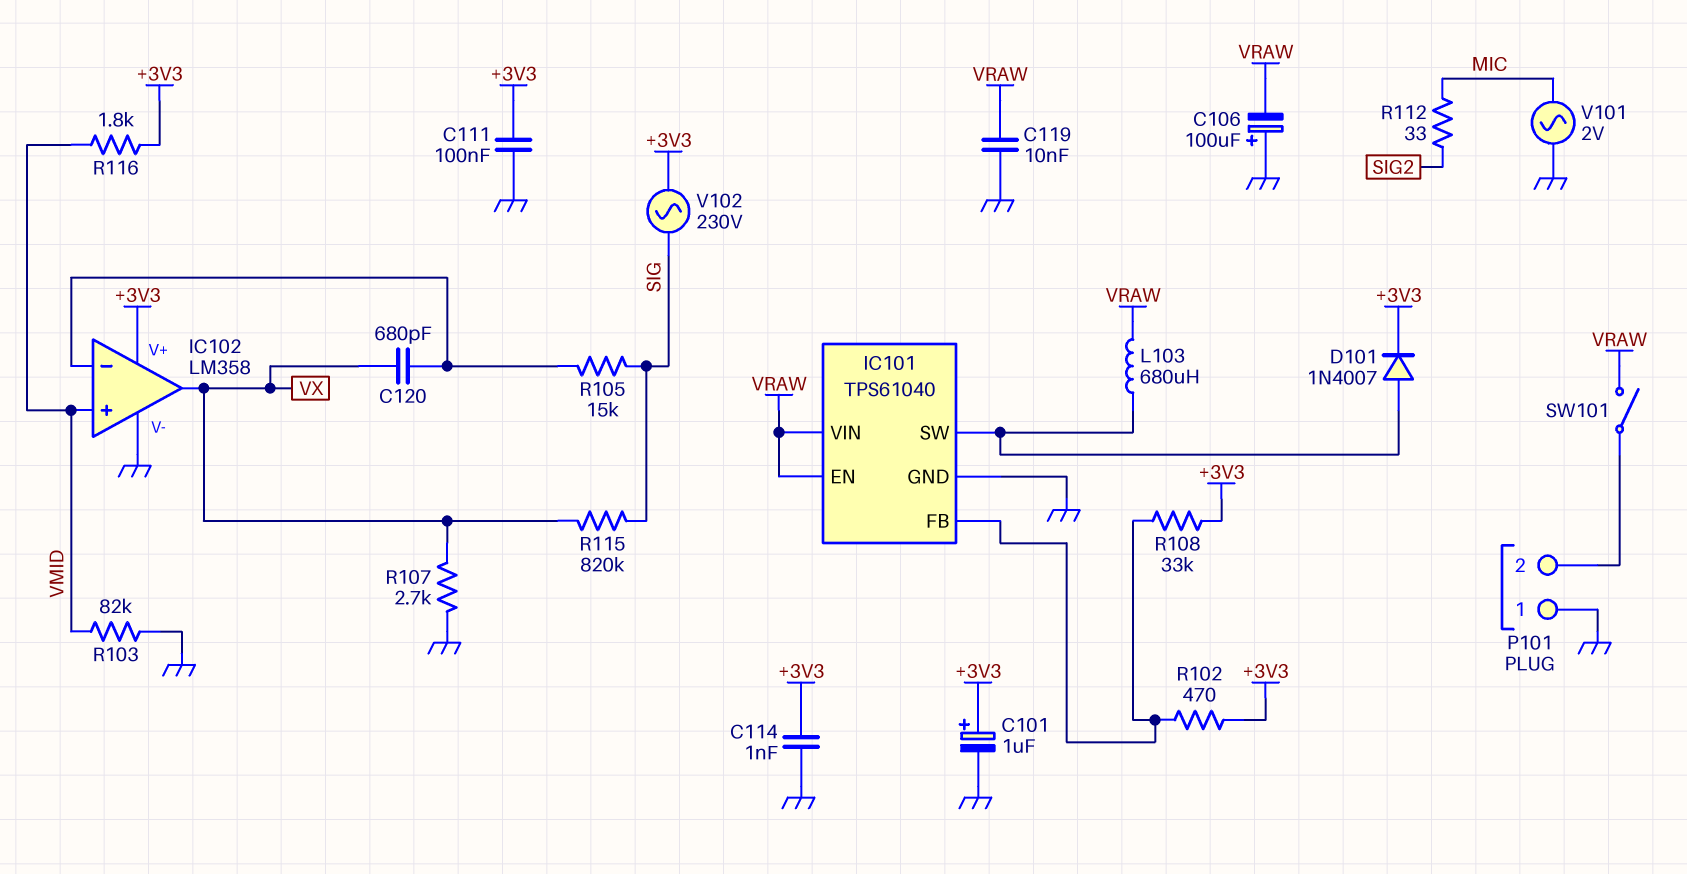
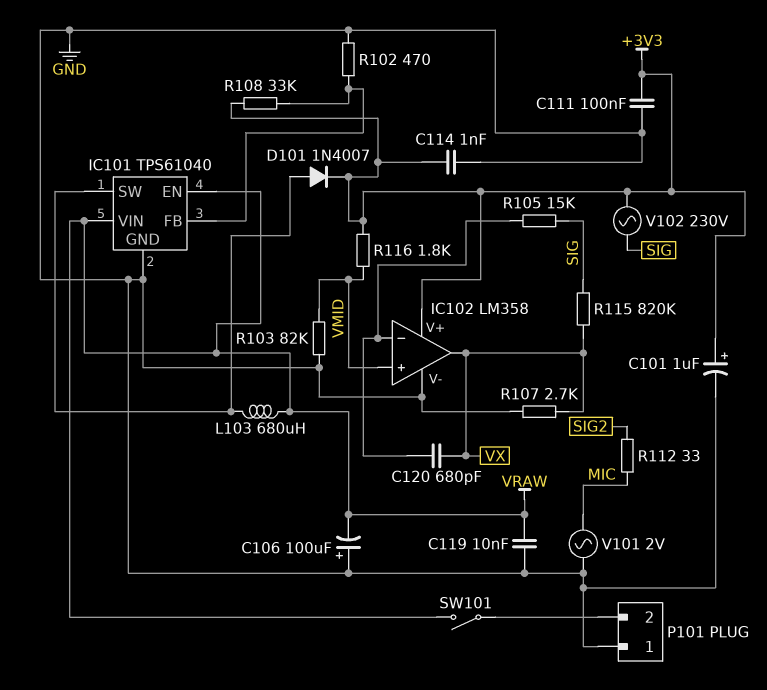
R102: 470 (+3V3, IC101/FB) -> 470 (GND, IC101/FB)

